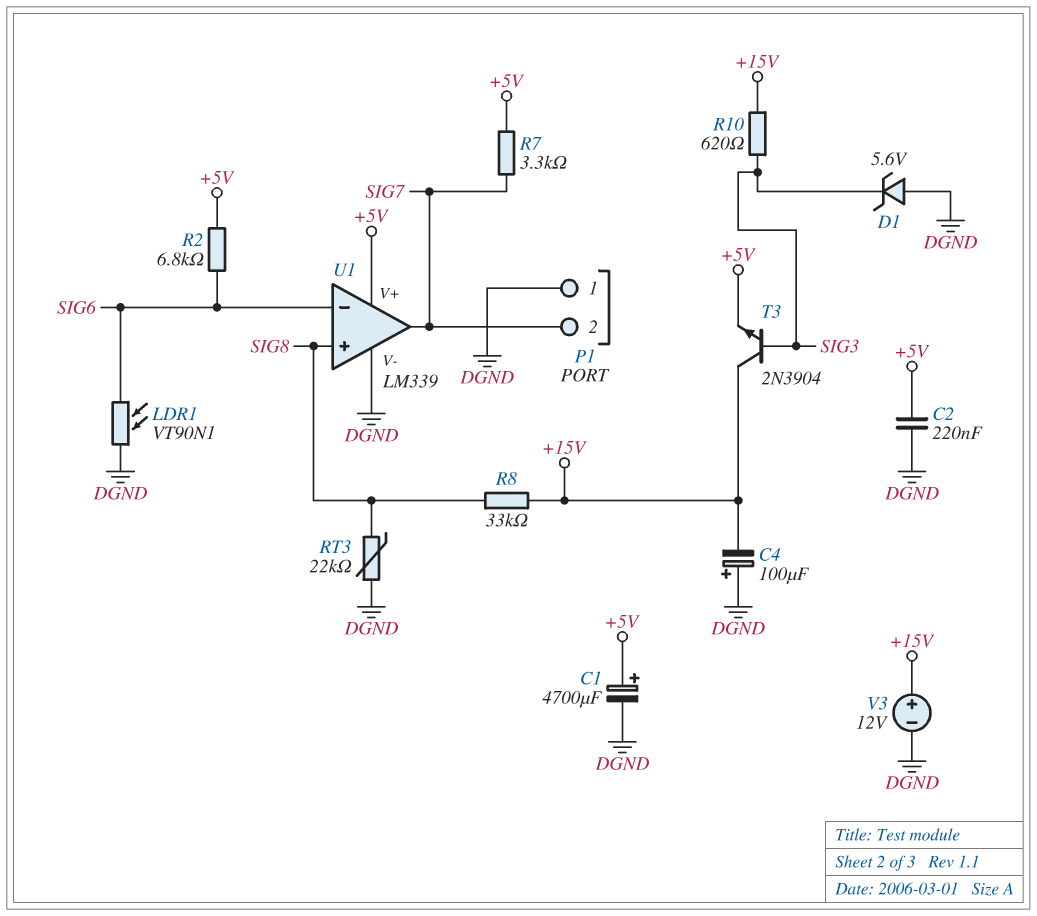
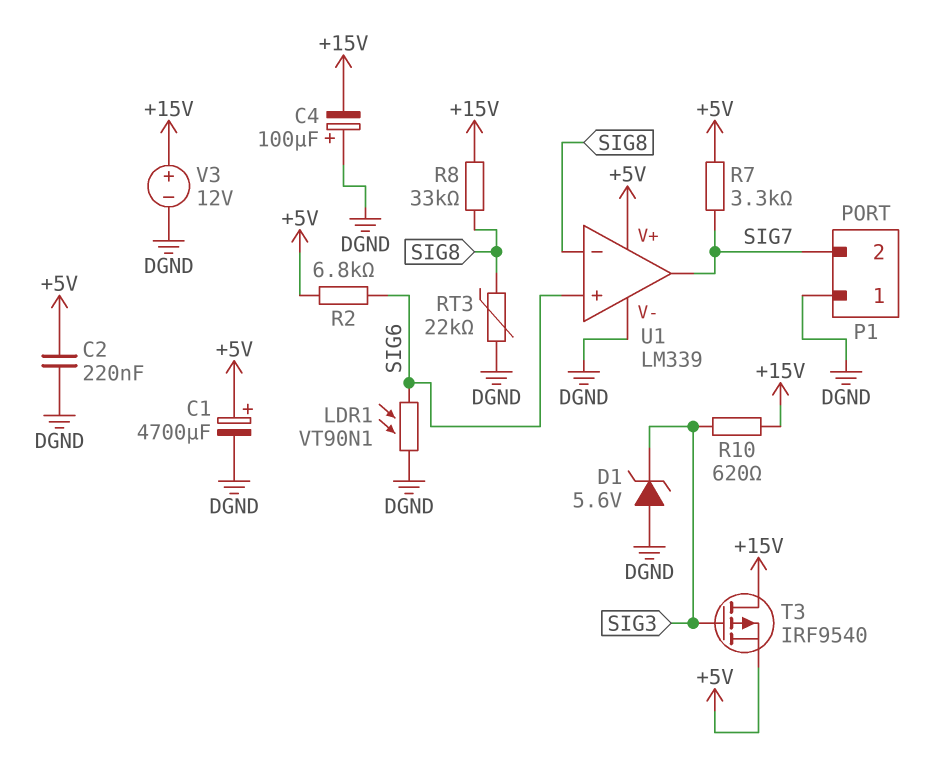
T3: NPN 2N3904 (B SIG3, C +15V, E +5V) -> PMOS IRF9540 (G SIG3, D +15V, S +5V)
U1 pin in+: SIG8 -> SIG6
U1 pin in-: SIG6 -> SIG8

